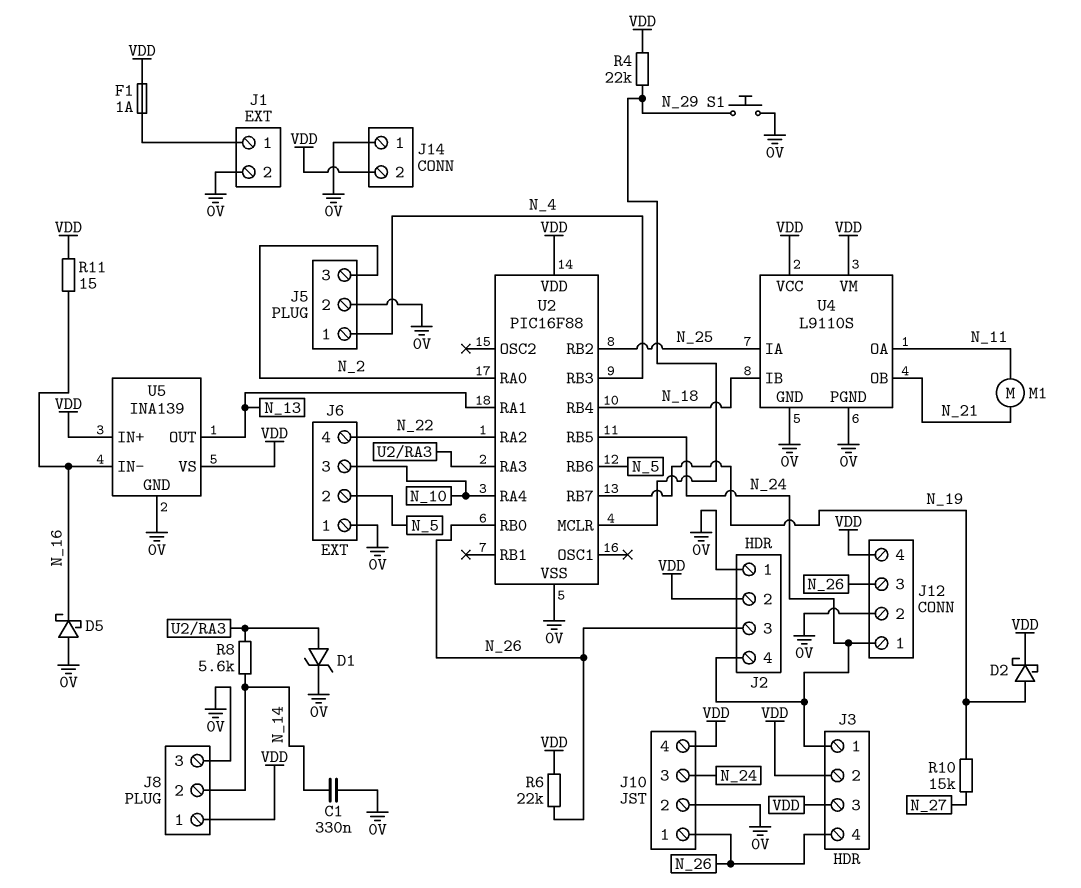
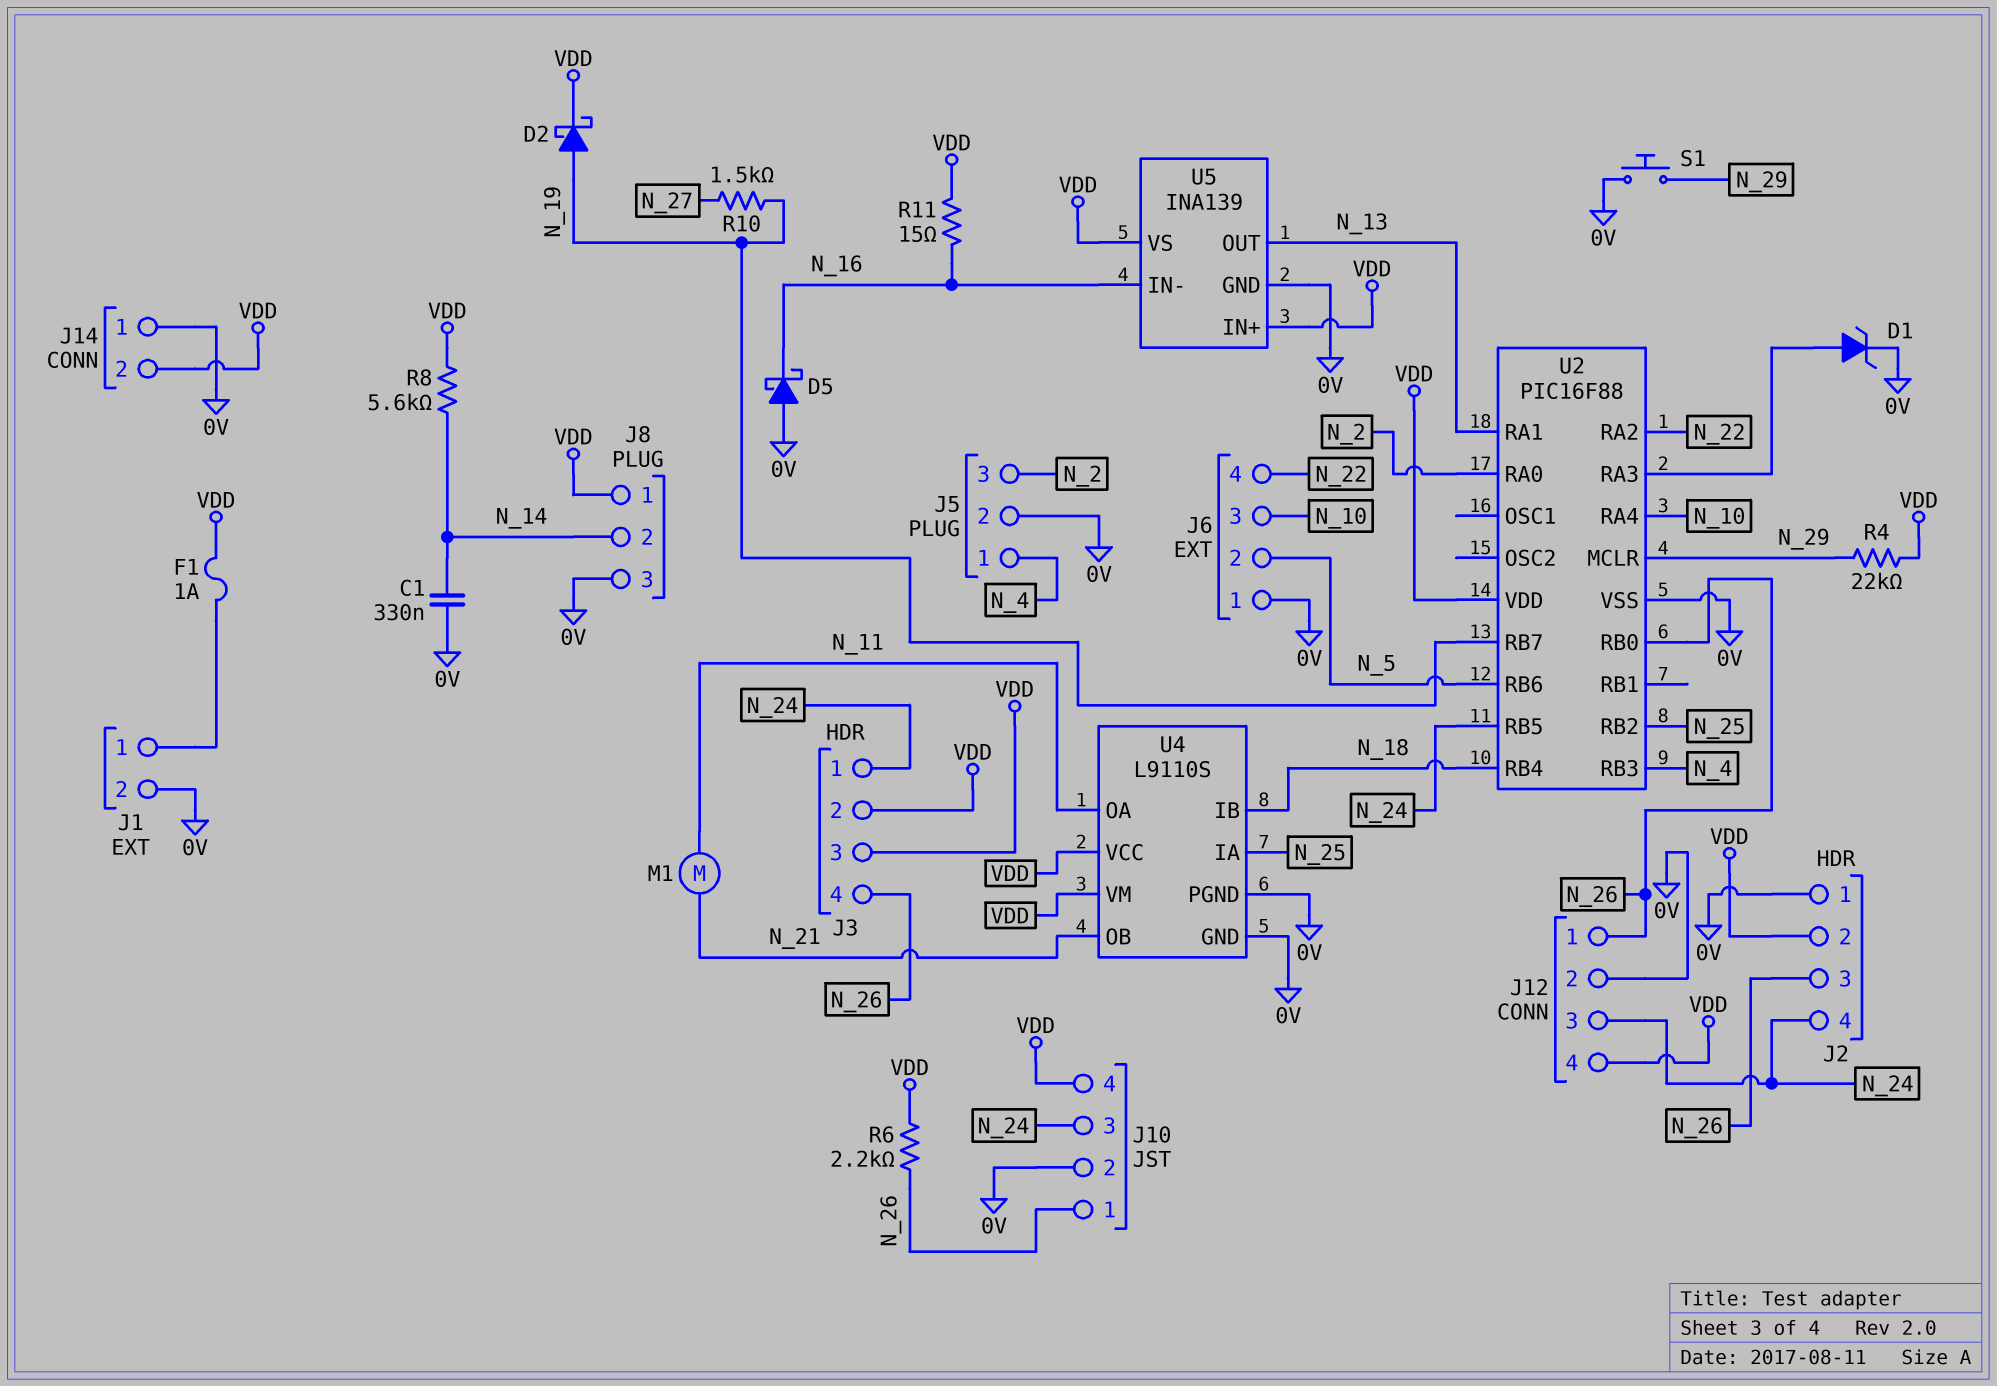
J12 pin 1: N_24 -> N_26
J12 pin 3: N_26 -> N_24
R6: 22k (N_26, VDD) -> 2.2k (N_26, VDD)
R8: 5.6k (N_14, U2/RA3) -> 5.6k (N_14, VDD)
R10: 15k (N_19, N_27) -> 1.5k (N_19, N_27)

